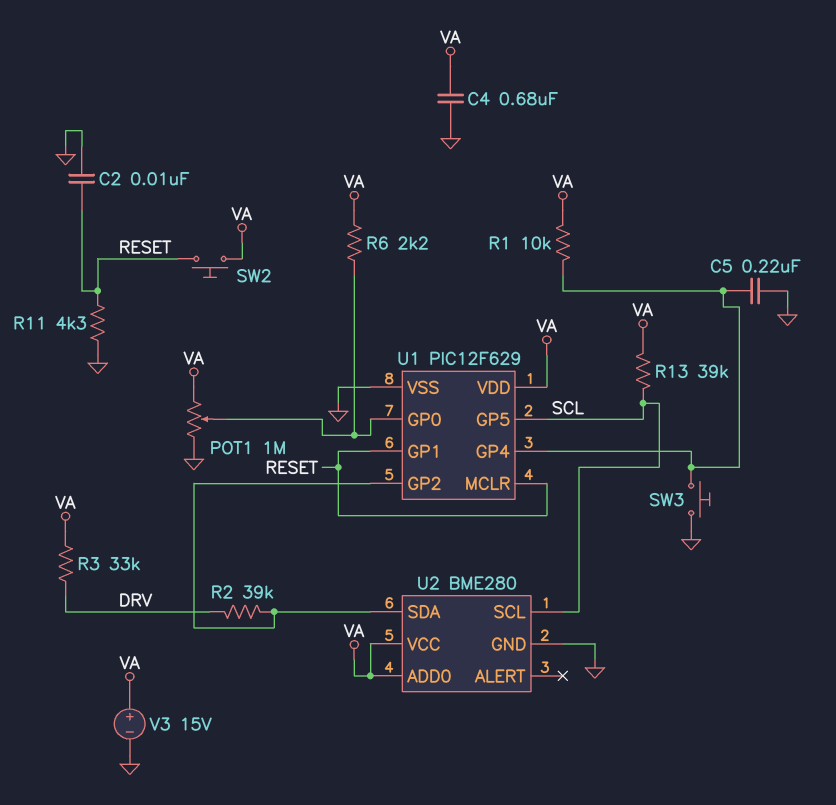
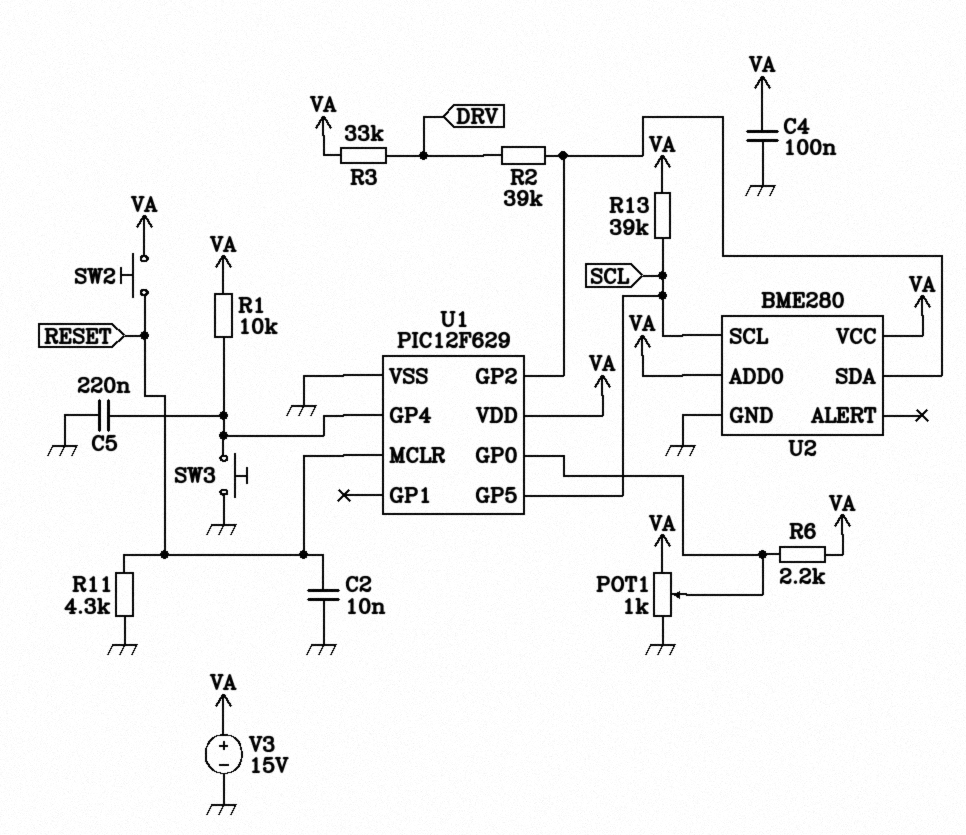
C4: 680nF (GND, VA) -> 100nF (GND, VA)
POT1: 1M (GND, VA, wiper U1/GP0) -> 1k (GND, VA, wiper U1/GP0)
U1 pin GP1: RESET -> none

